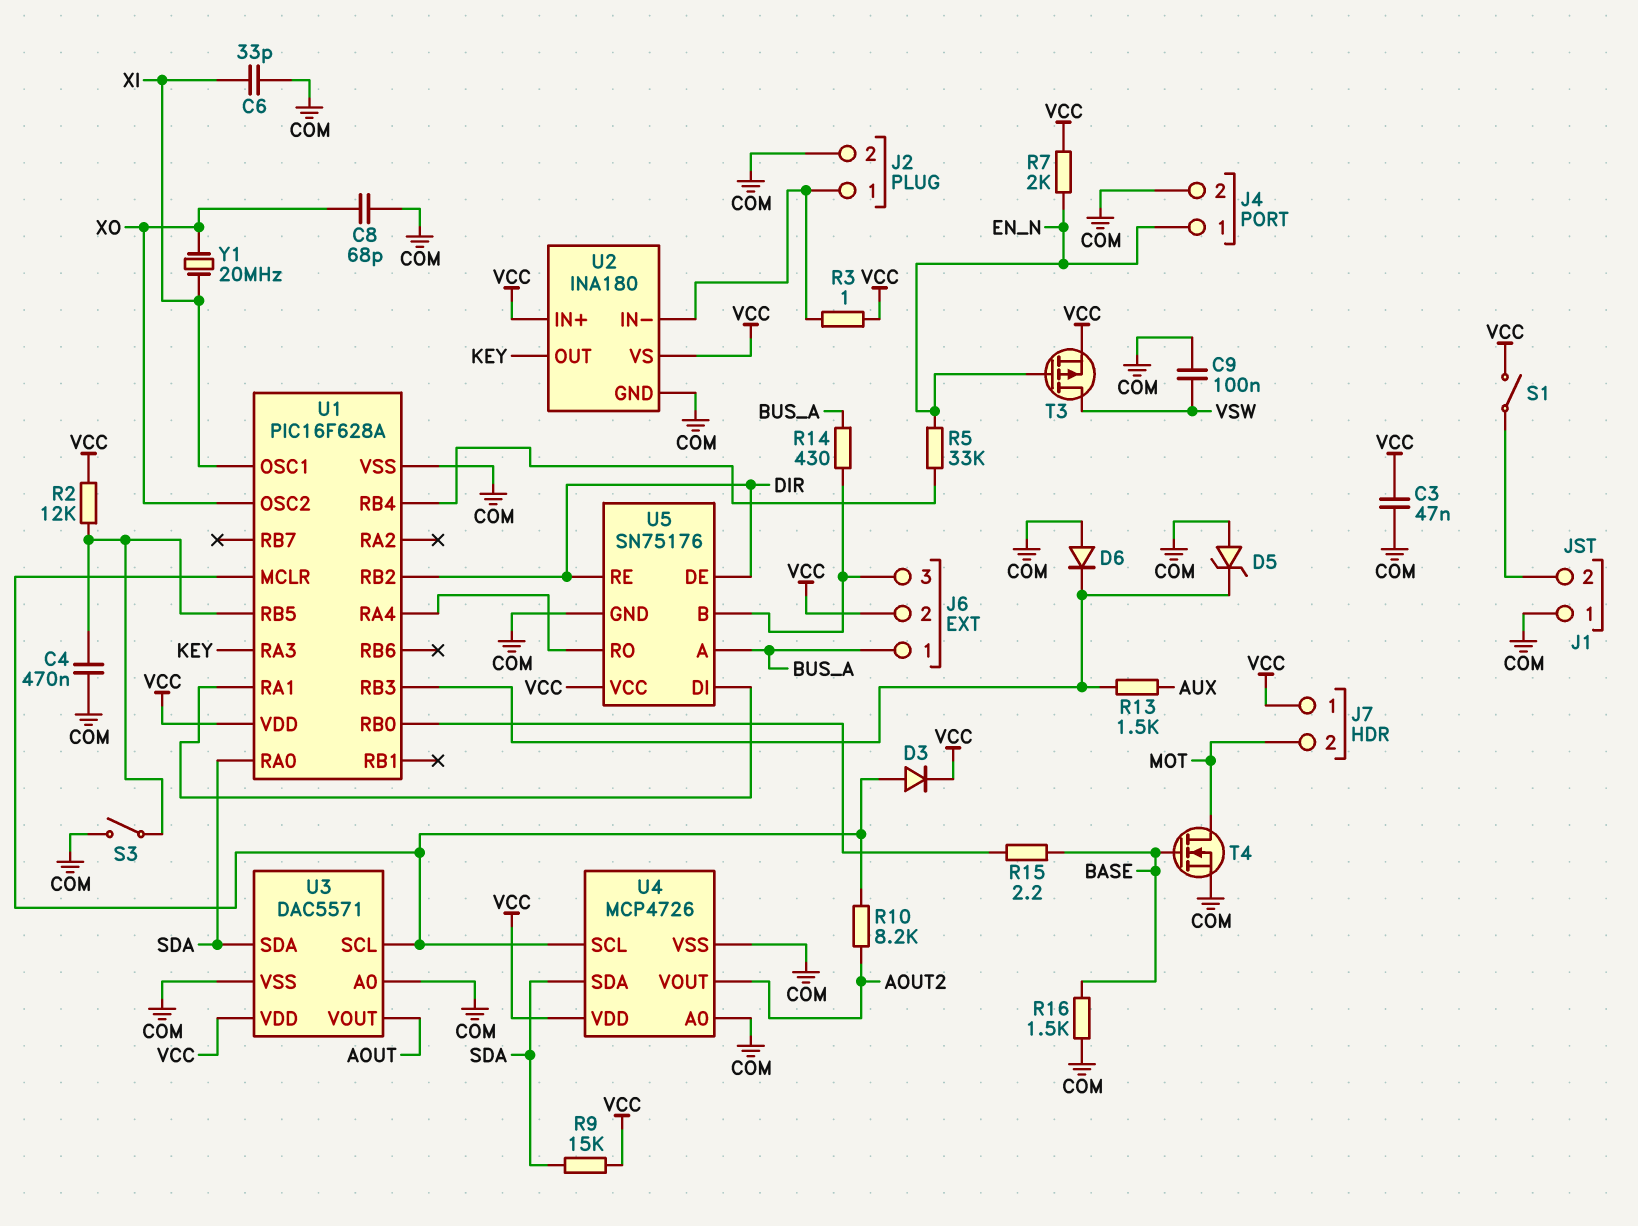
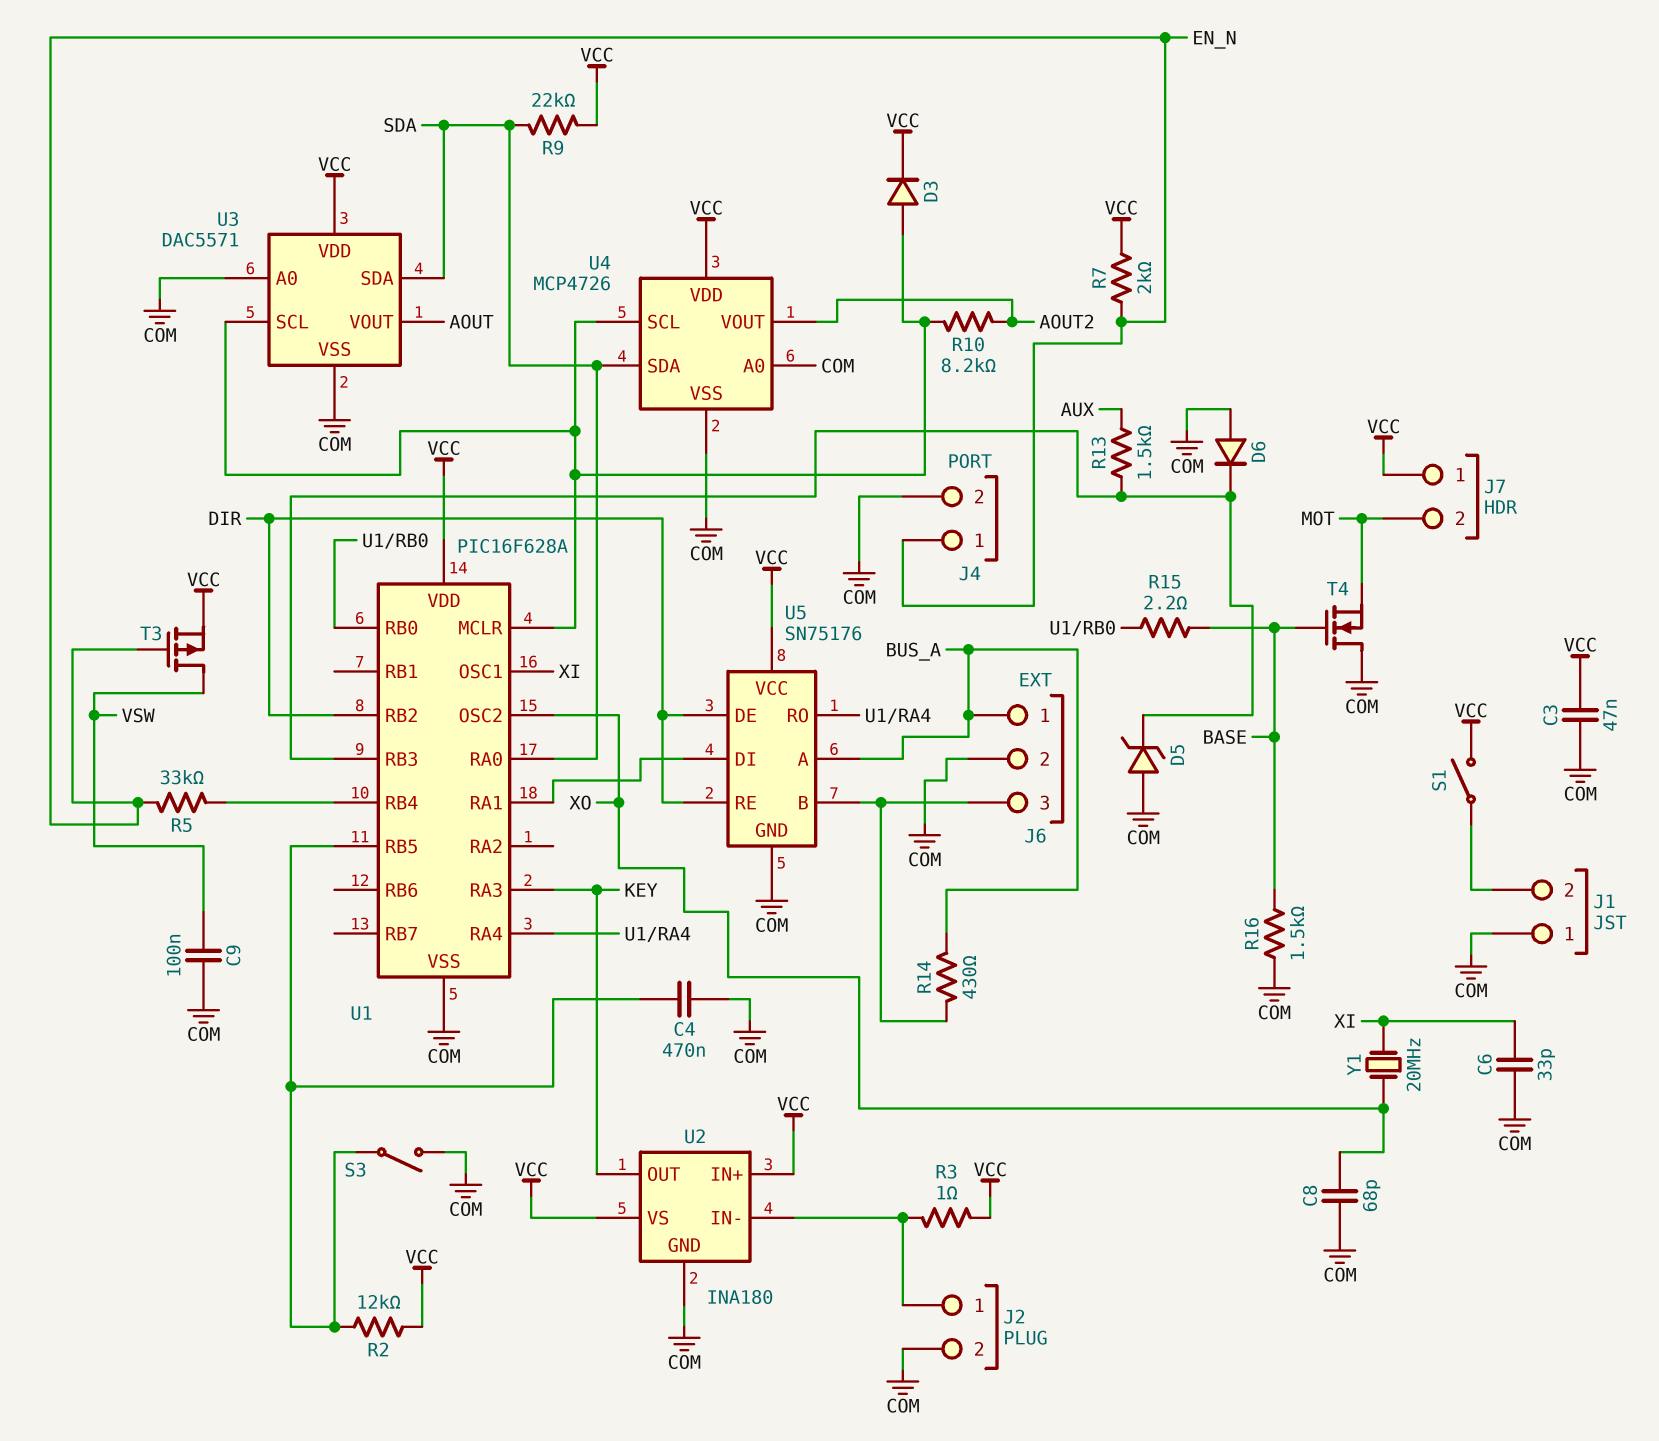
J6 pin 2: VCC -> COM
R9: 15k (SDA, VCC) -> 22k (SDA, VCC)
T4: NMOS (G BASE, D MOT, S COM) -> NMOS (G BASE, D COM, S MOT)

